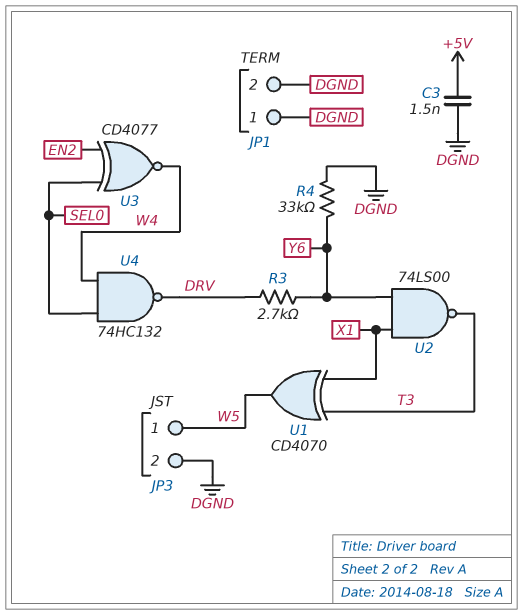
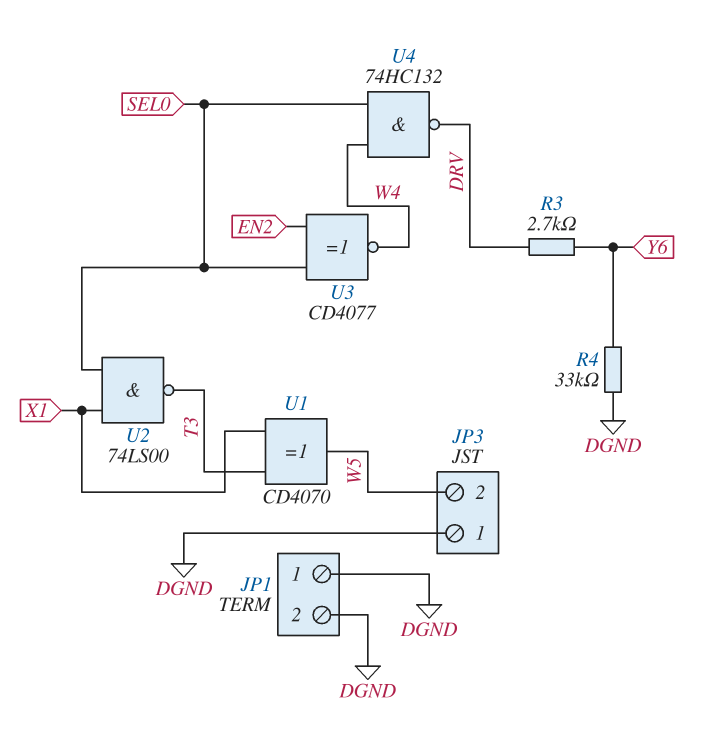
C3: 1.5nF (+5V, DGND) -> none
JP3 pin 1: W5 -> DGND
JP3 pin 2: DGND -> W5
U2: NAND 74LS00 (in X1, in Y6, out T3) -> NAND 74LS00 (in SEL0, in X1, out T3)

